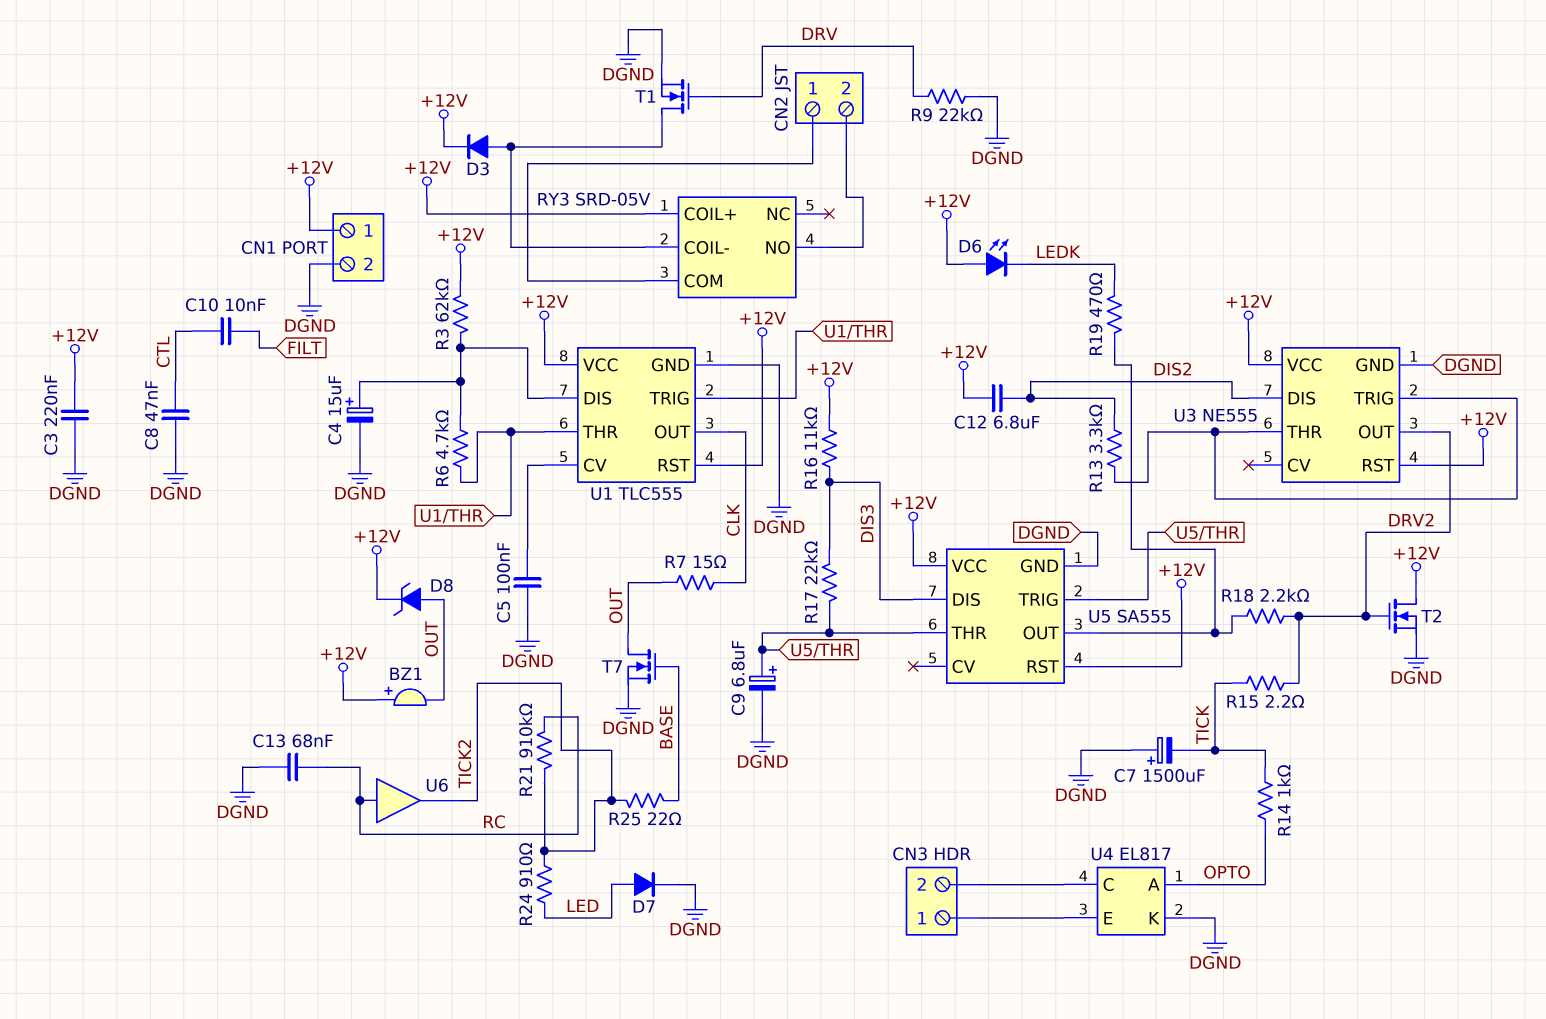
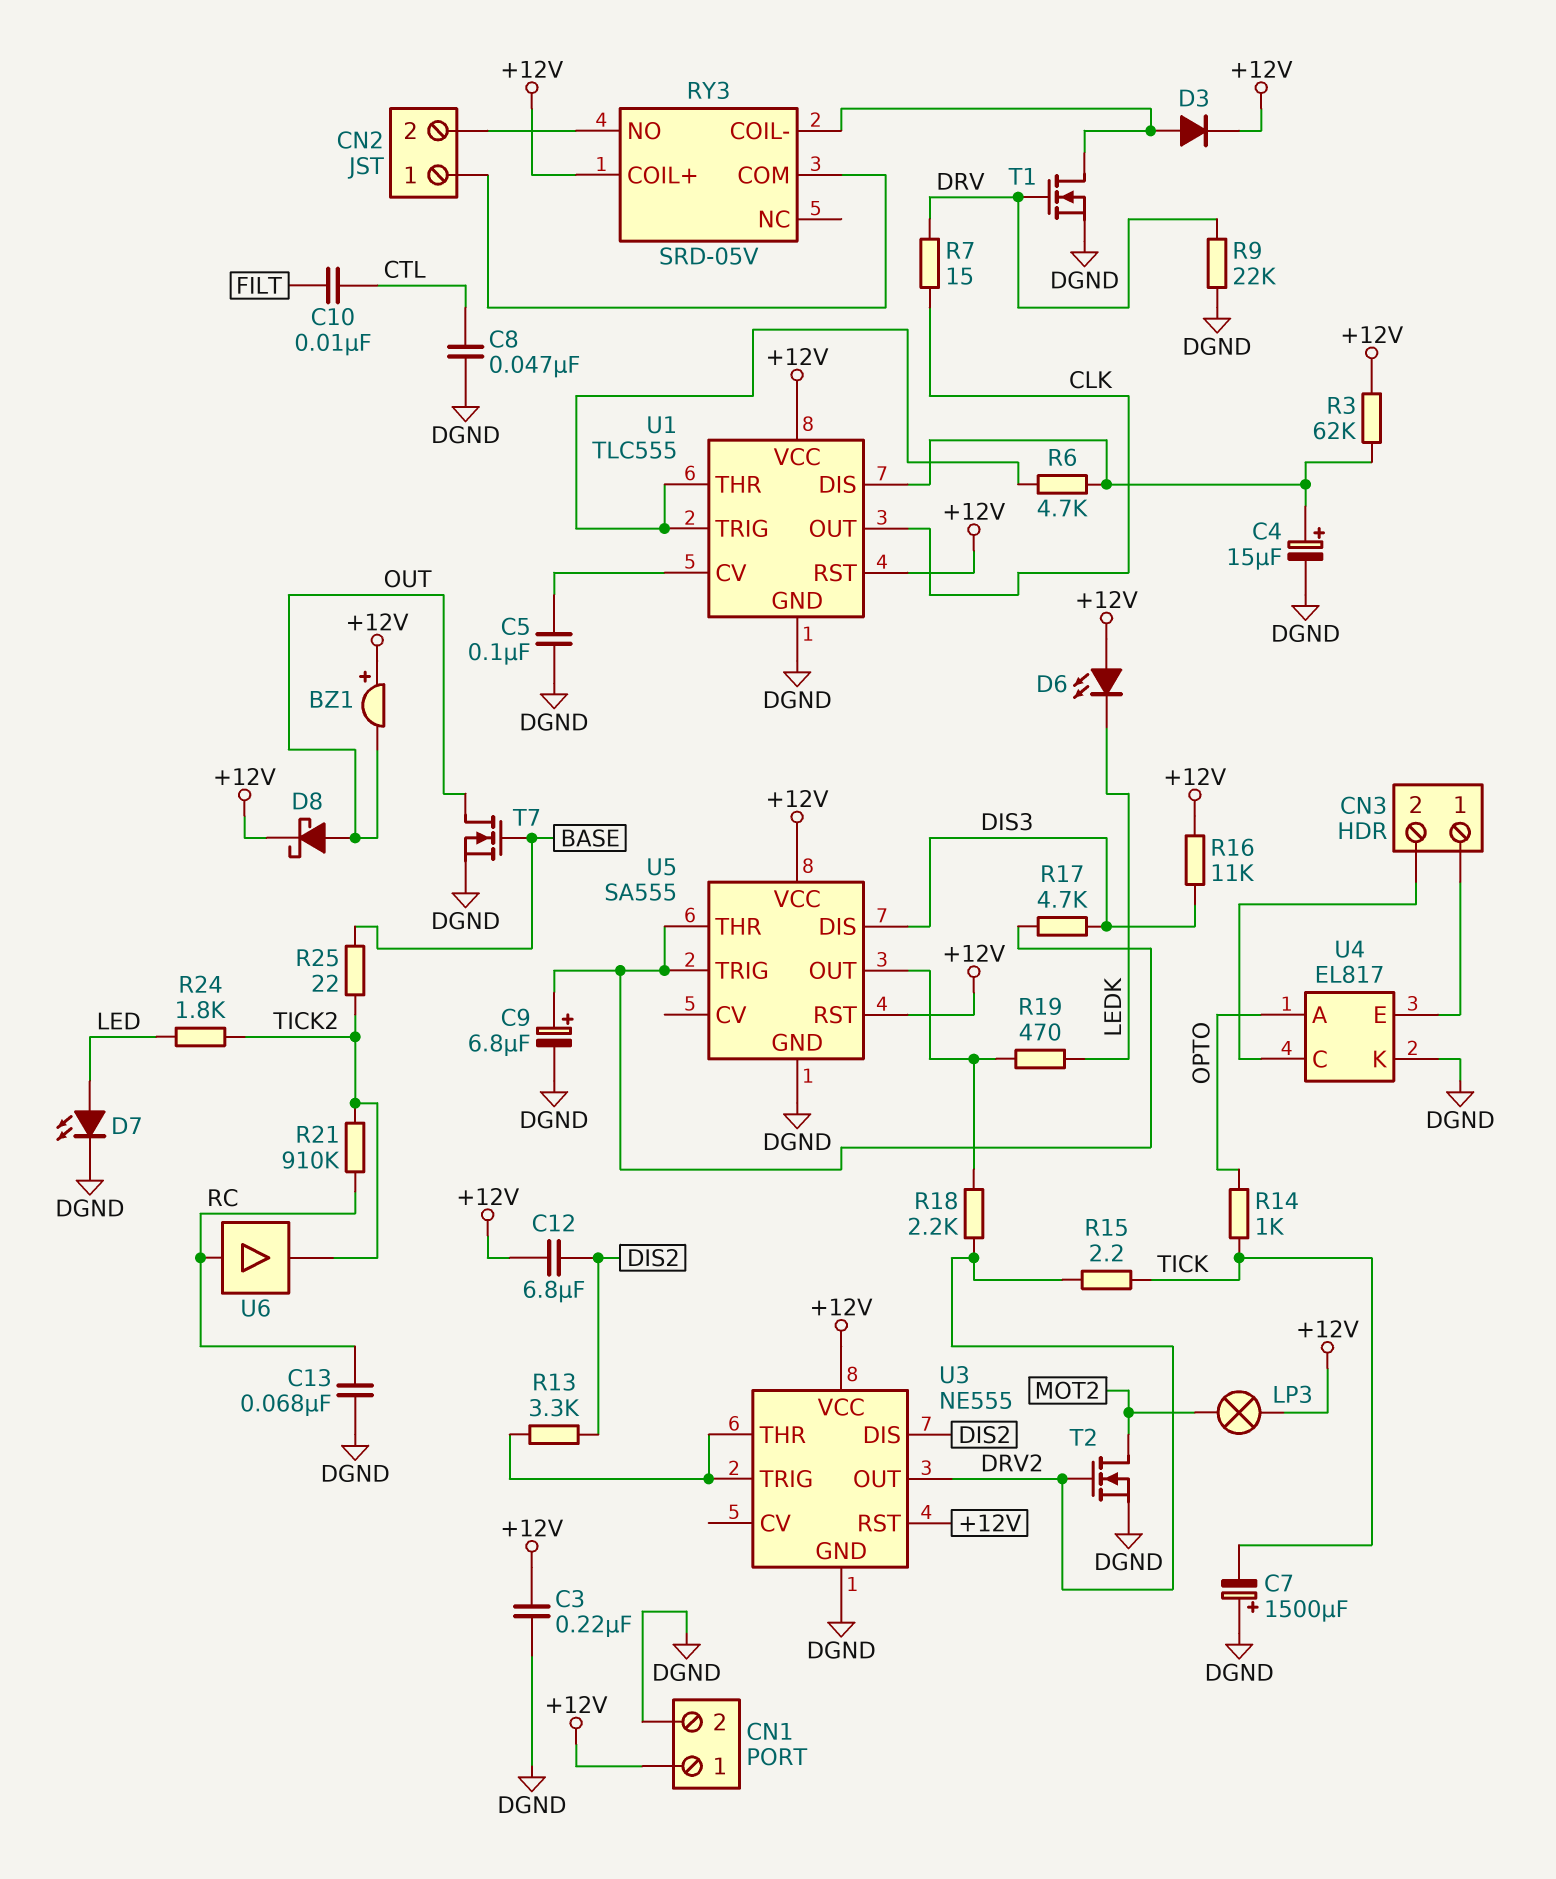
D7: diode (A LED, K DGND) -> LED (A LED, K DGND)
D8: zener (A OUT, K +12V) -> schottky (A OUT, K +12V)
LP3: none -> lamp (+12V, MOT2)
R7: 15 (CLK, OUT) -> 15 (CLK, DRV)
R17: 22k (DIS3, U5/THR) -> 4.7k (DIS3, U5/THR)
R24: 910 (LED, TICK2) -> 1.8k (LED, TICK2)
T2: NMOS (G DRV2, D +12V, S DGND) -> NMOS (G DRV2, D MOT2, S DGND)

